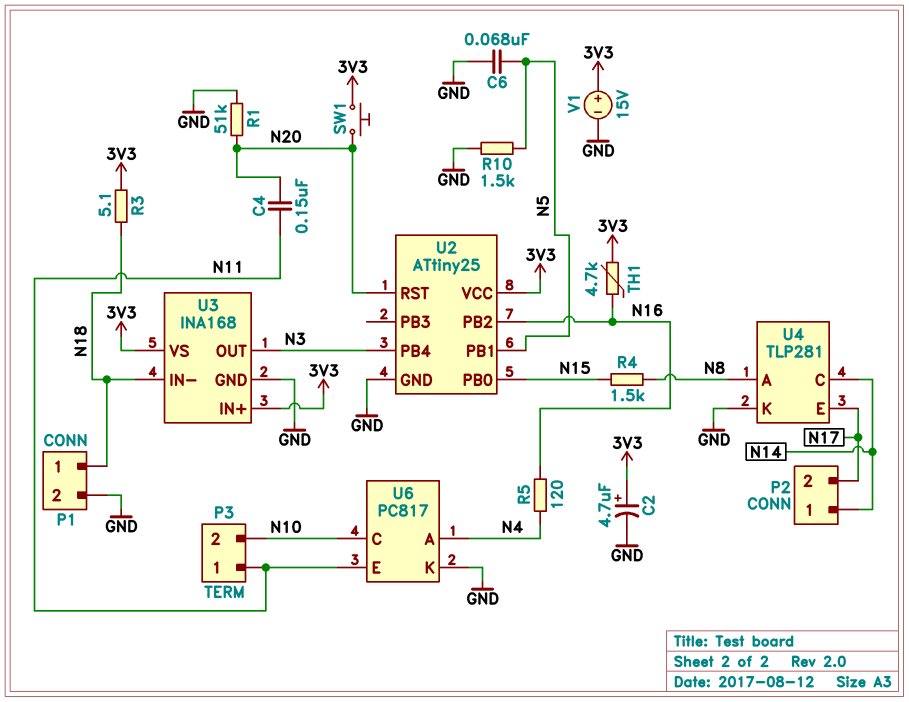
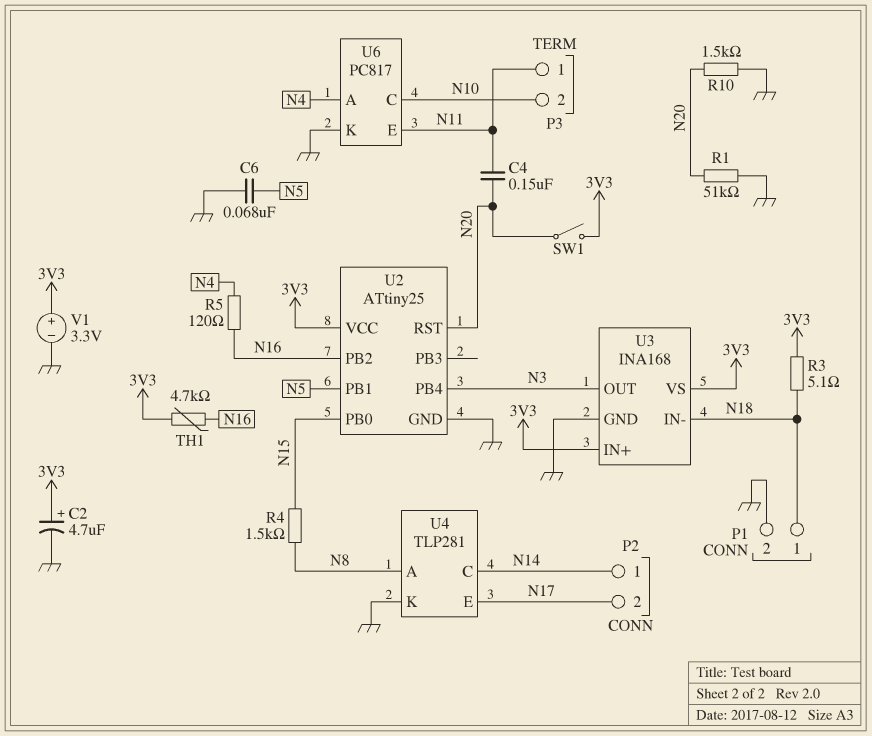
R10: 1.5k (GND, N5) -> 1.5k (GND, N20)
SW1: button (3V3, N20) -> switch (3V3, N20)
V1: 15V (plus 3V3, minus GND) -> 3.3V (plus 3V3, minus GND)

